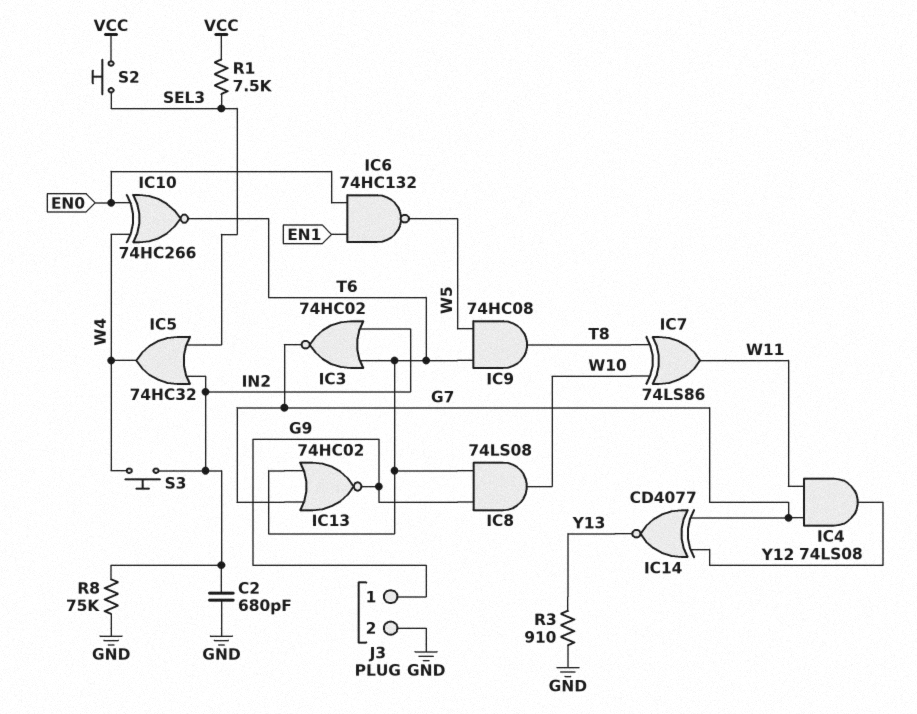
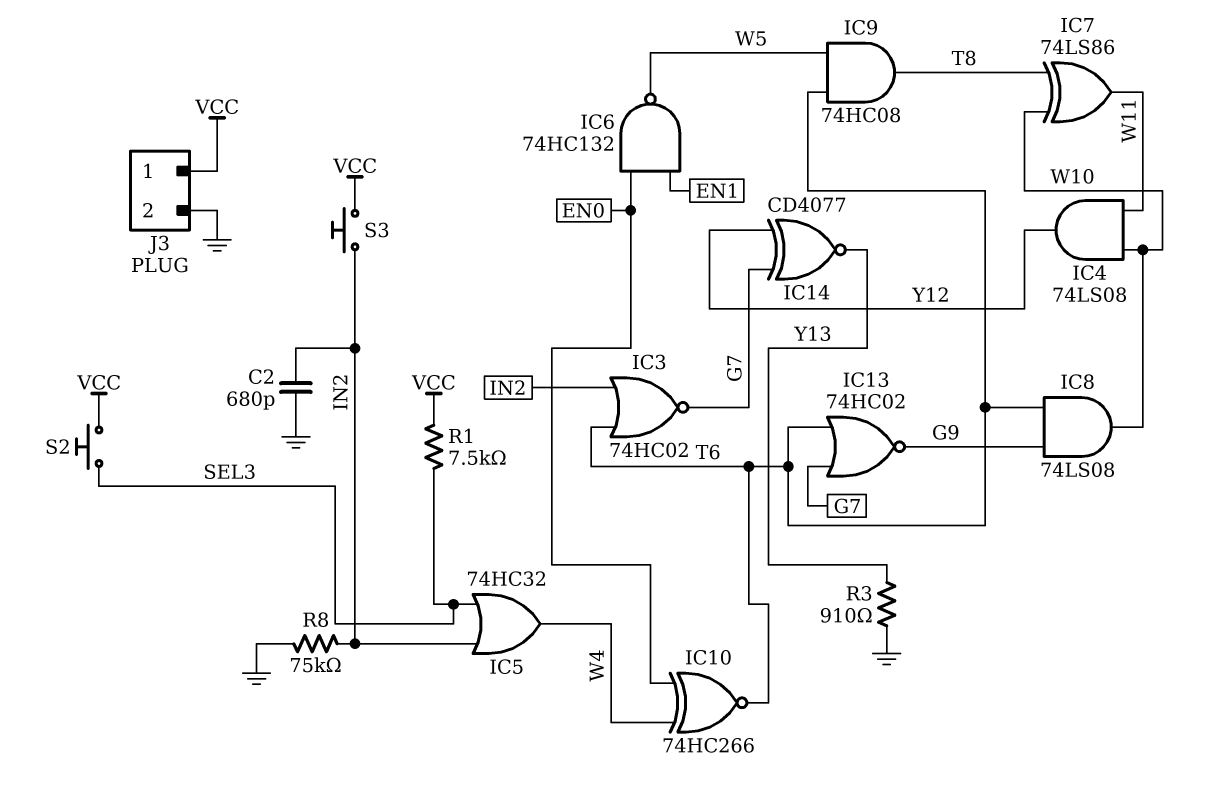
IC4: AND 74LS08 (in G7, in W11, out Y12) -> AND 74LS08 (in W10, in W11, out Y12)
J3 pin 1: G9 -> VCC
S3: button (IN2, W4) -> button (IN2, VCC)

